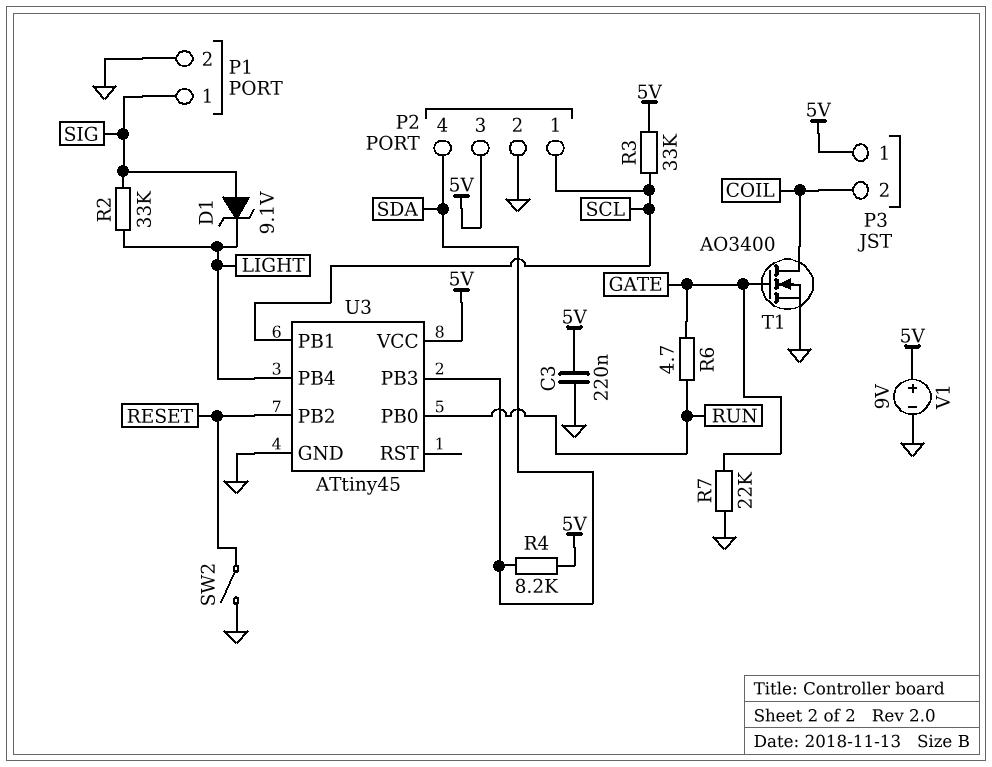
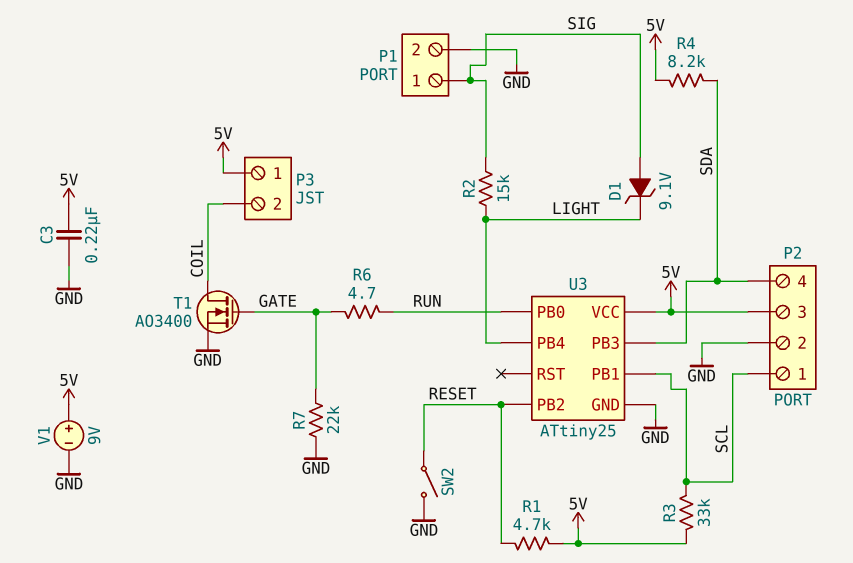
R1: none -> 4.7k (5V, RESET)
R2: 33k (LIGHT, SIG) -> 15k (LIGHT, SIG)
U3: ATtiny45 -> ATtiny25

